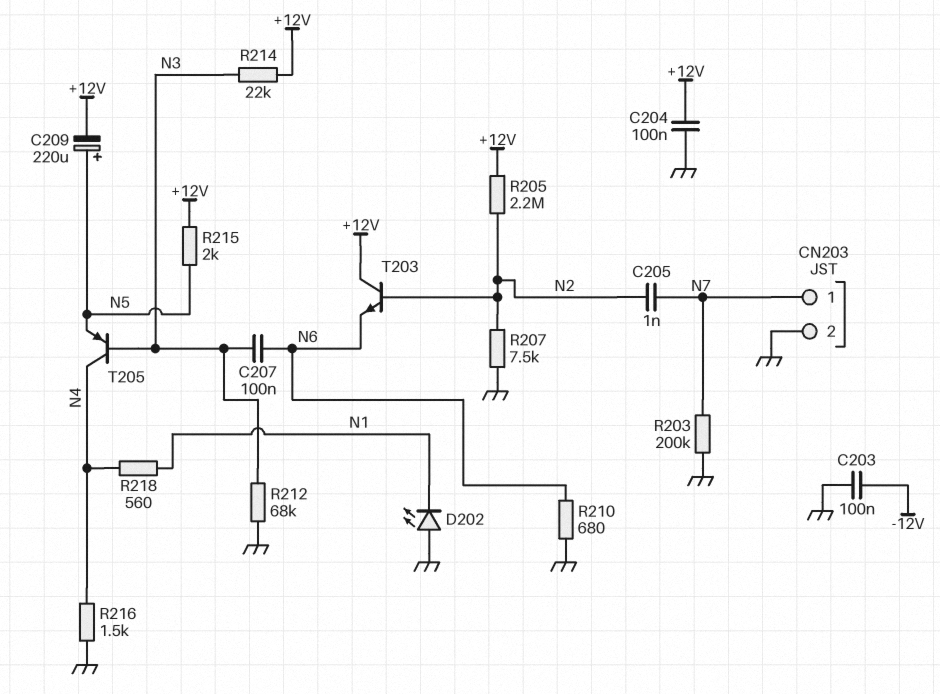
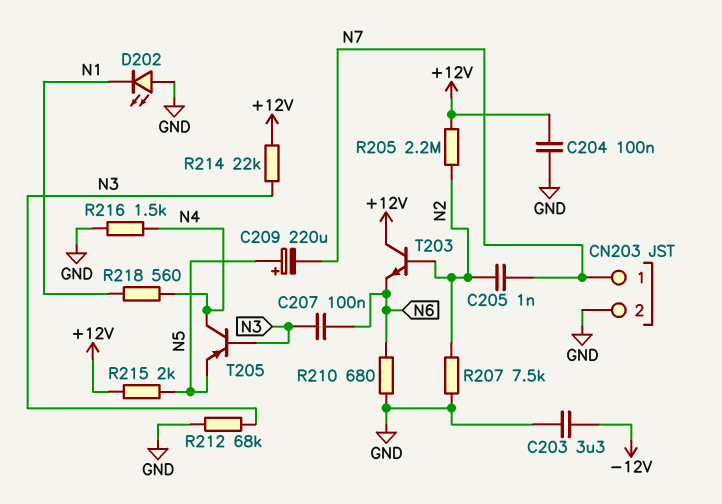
C203: 100nF (-12V, GND) -> 3.3uF (-12V, GND)
C209: 220uF (plus N5, minus +12V) -> 220uF (plus N5, minus N7)
R203: 200k (GND, N7) -> none

